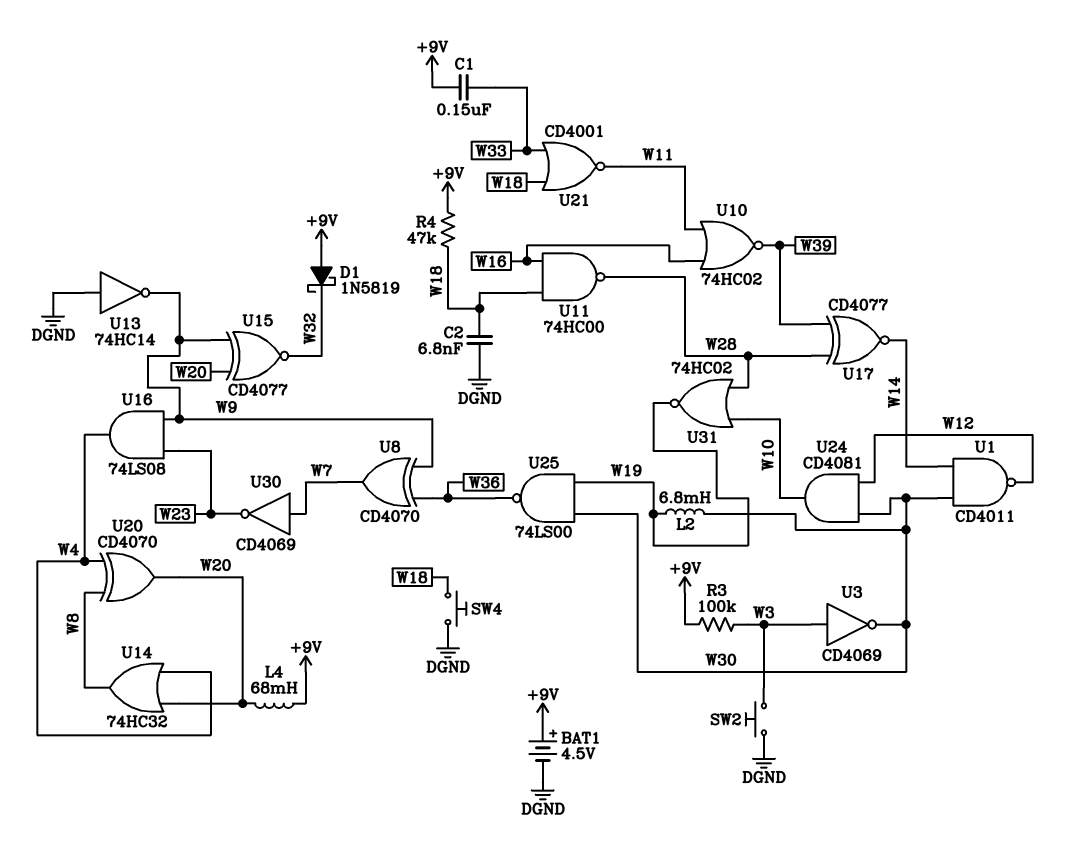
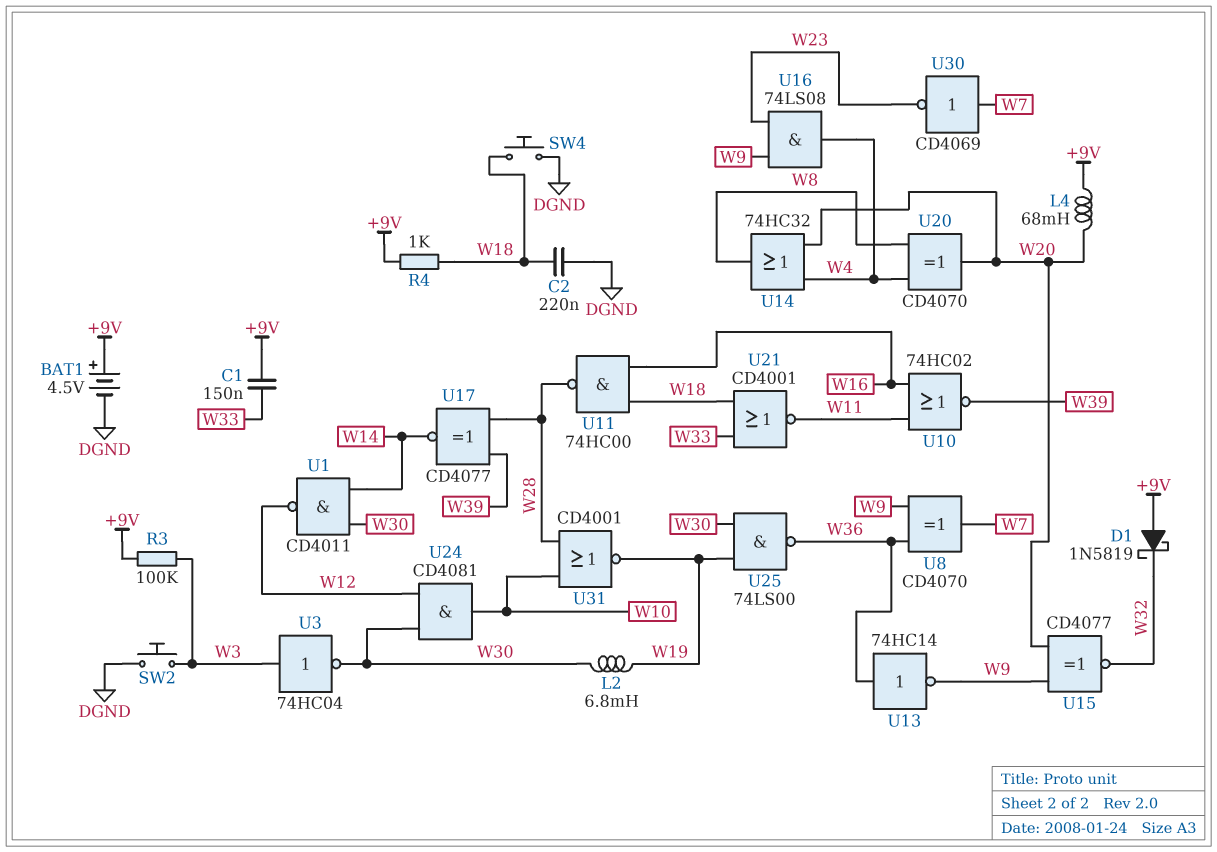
C2: 6.8nF (DGND, W18) -> 220nF (DGND, W18)
R4: 47k (+9V, W18) -> 1k (+9V, W18)
U3: NOT CD4069 (in W3, out W30) -> NOT 74HC04 (in W3, out W30)
U13: NOT 74HC14 (in DGND, out W9) -> NOT 74HC14 (in W36, out W9)
U31: NOR 74HC02 (in W10, in W28, out W19) -> NOR CD4001 (in W10, in W28, out W19)

